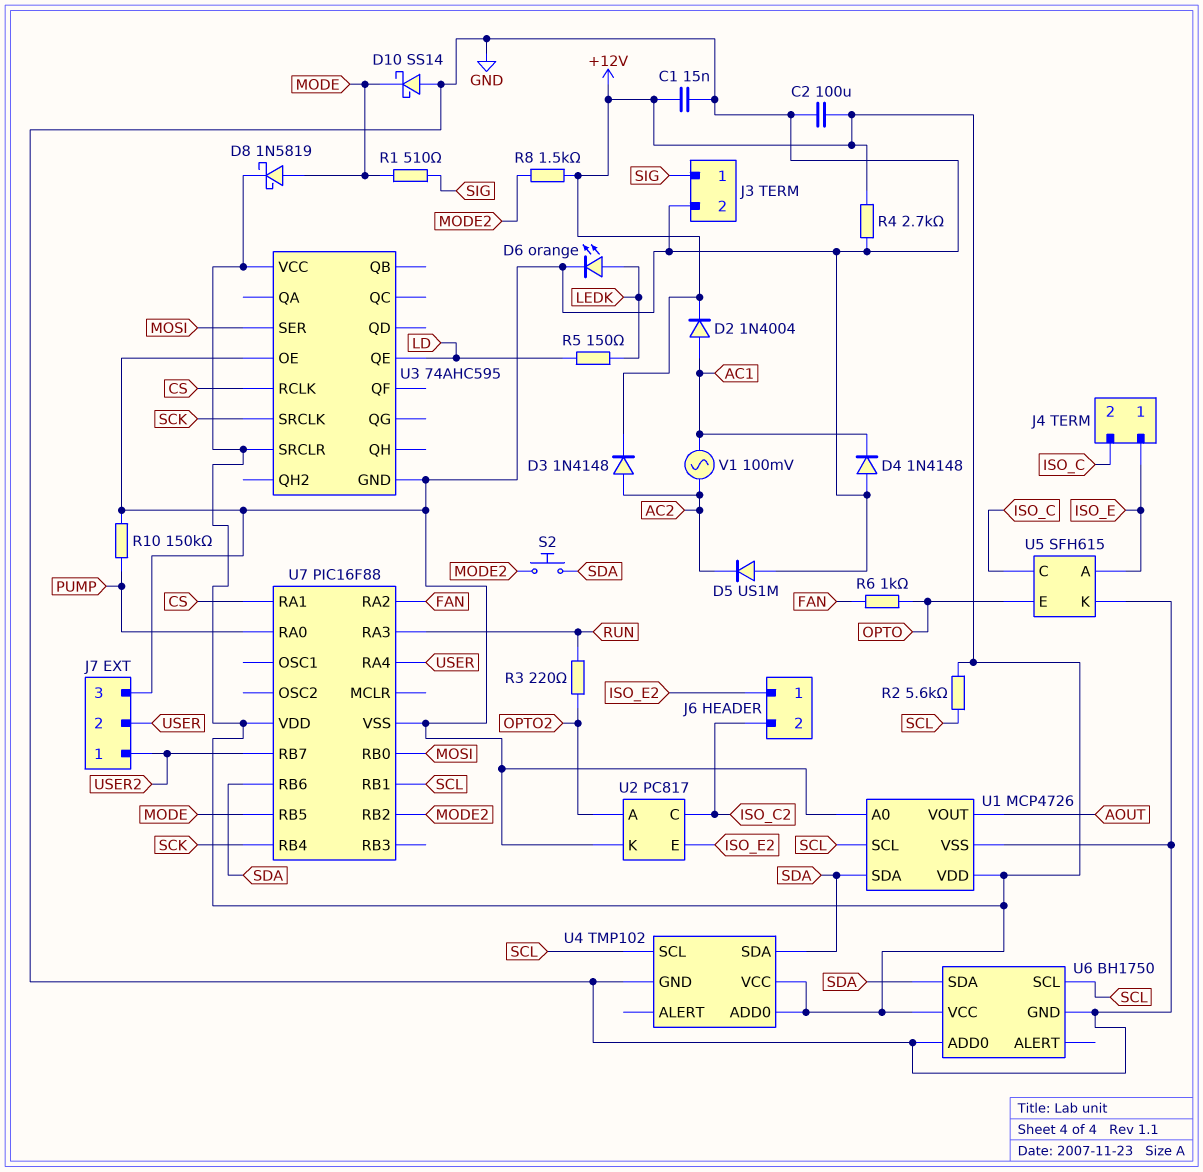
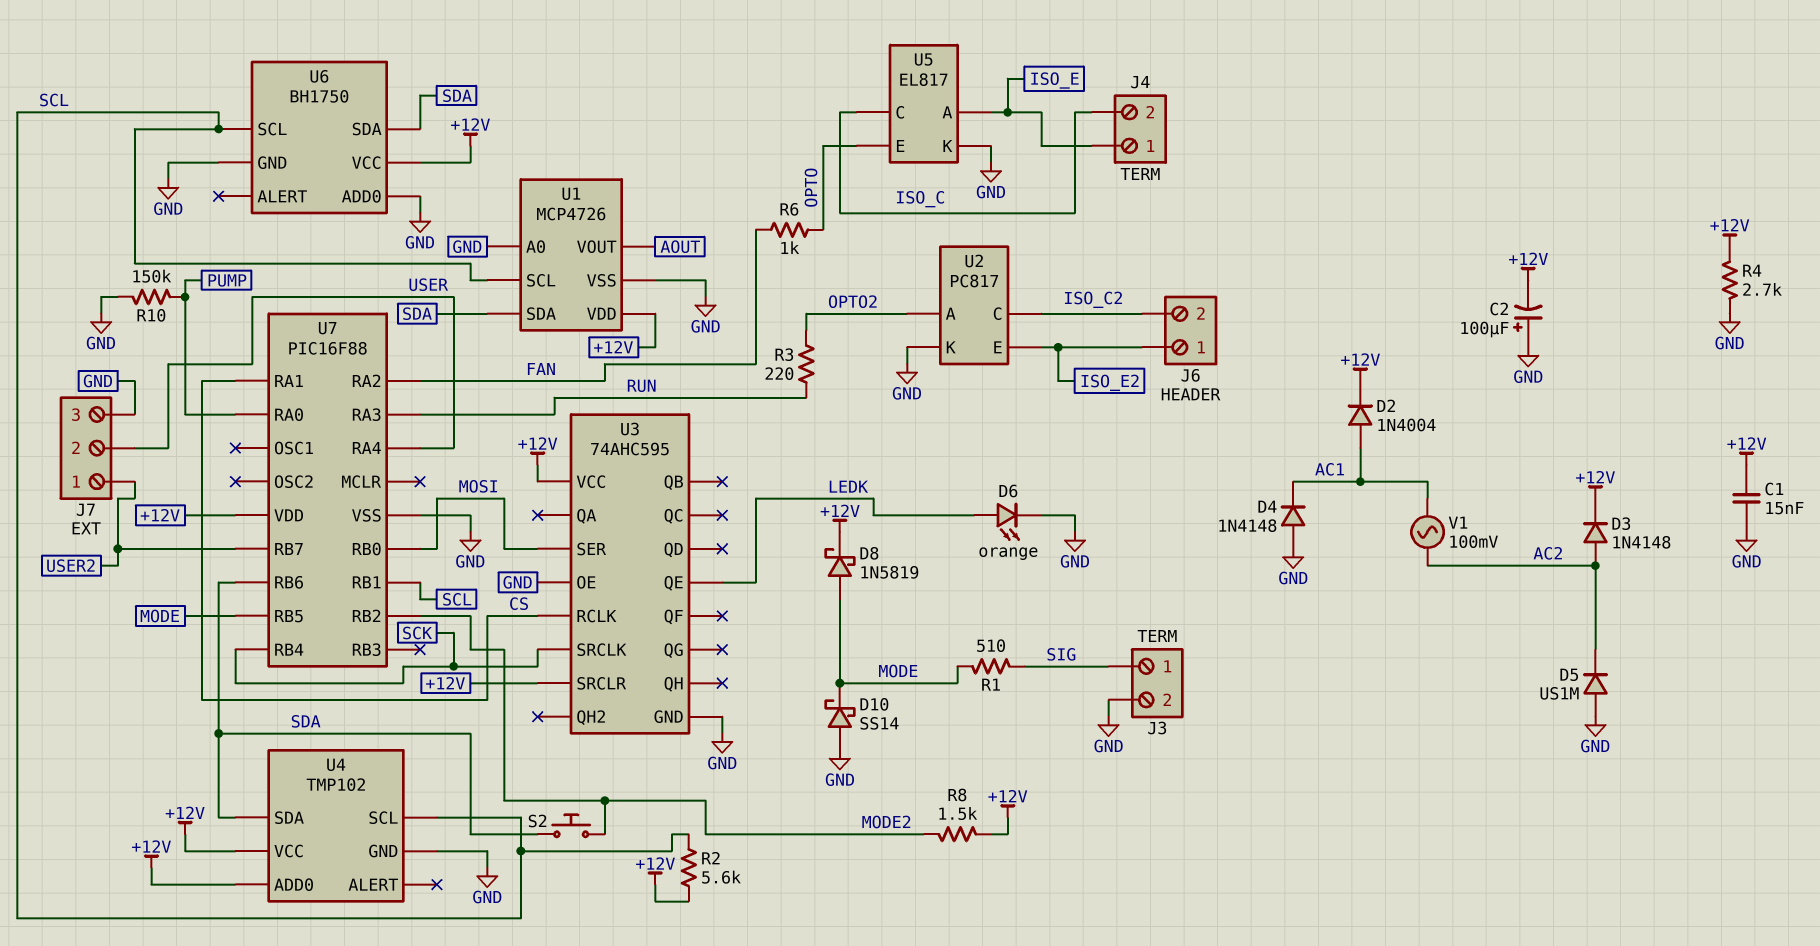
C2: 100uF (+12V, GND) -> 100uF (plus GND, minus +12V)
R5: 150 (LD, LEDK) -> none
U3 pin QE: LD -> LEDK
U5: SFH615 -> EL817

